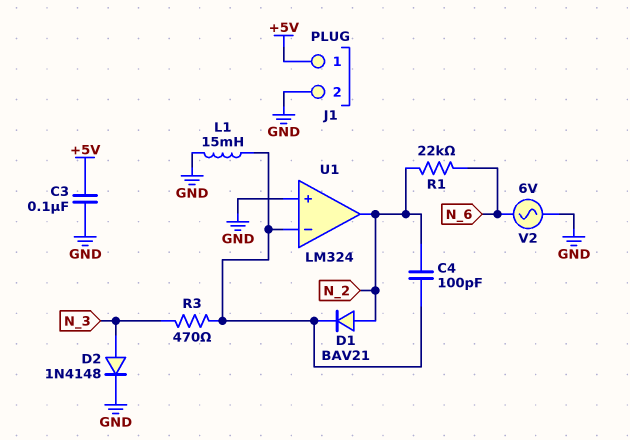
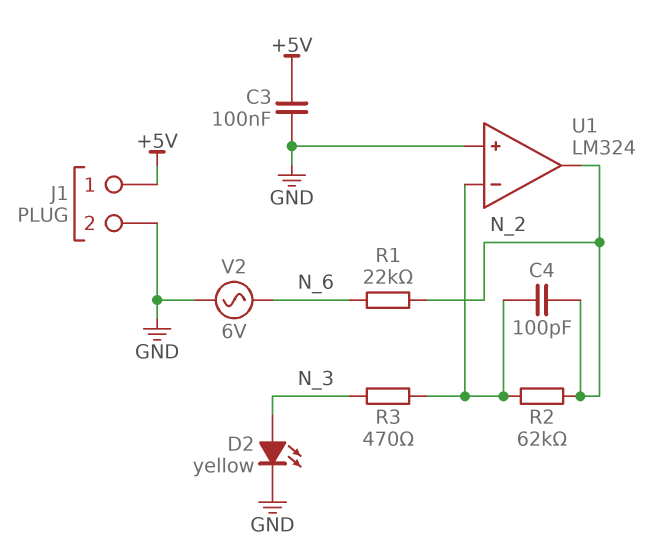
D1: diode BAV21 (A N_2, K U1/in-) -> none
D2: diode 1N4148 (A N_3, K GND) -> LED yellow (A N_3, K GND)
L1: 15mH (GND, U1/in-) -> none
R2: none -> 62k (N_2, U1/in-)

